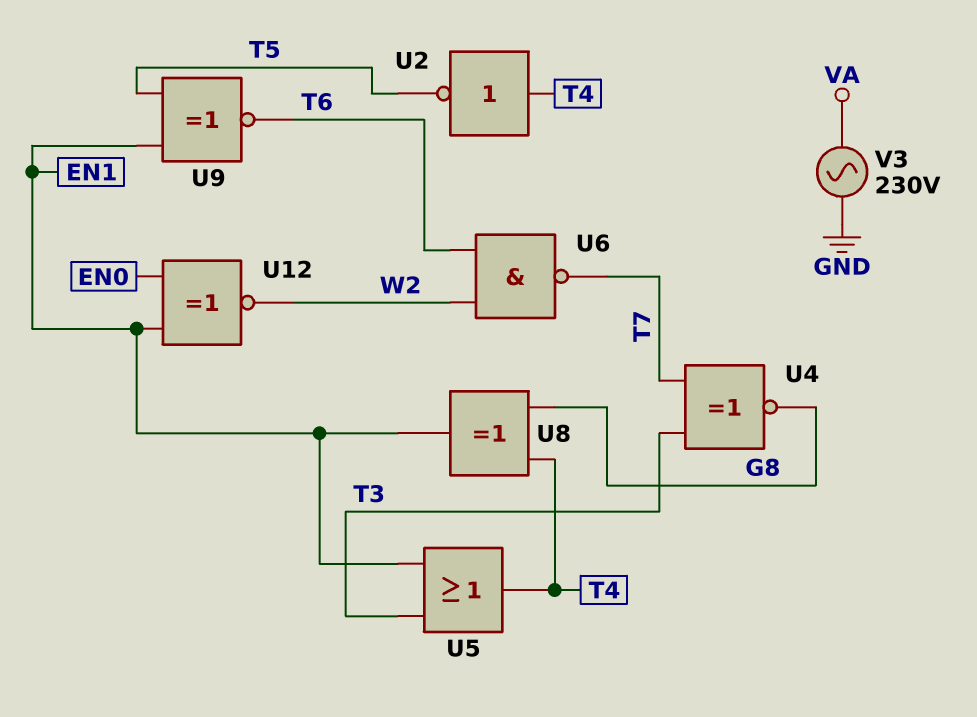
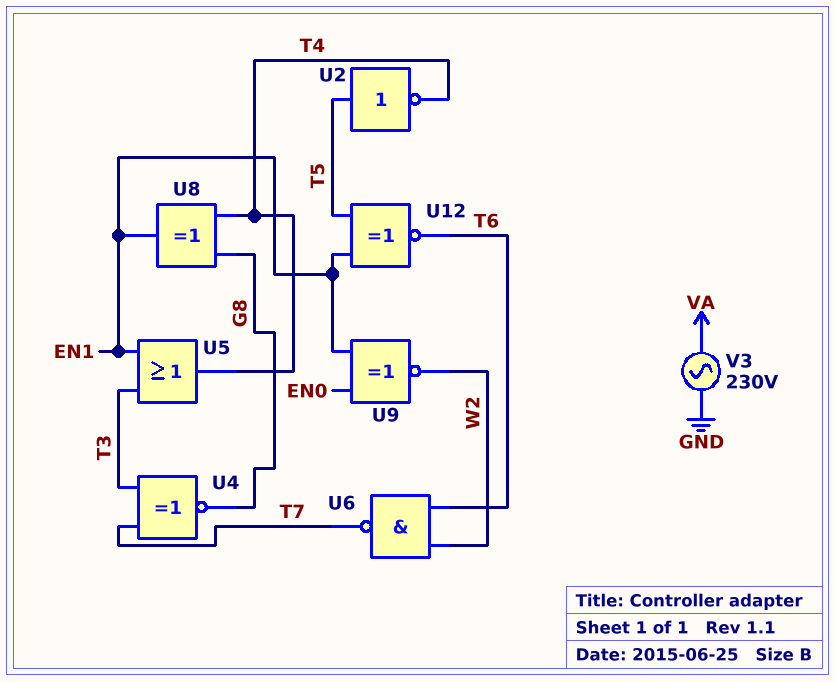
U2: NOT (in T4, out T5) -> NOT (in T5, out T4)
U9: XNOR (in EN1, in T5, out T6) -> XNOR (in EN0, in EN1, out W2)
U12: XNOR (in EN0, in EN1, out W2) -> XNOR (in EN1, in T5, out T6)

